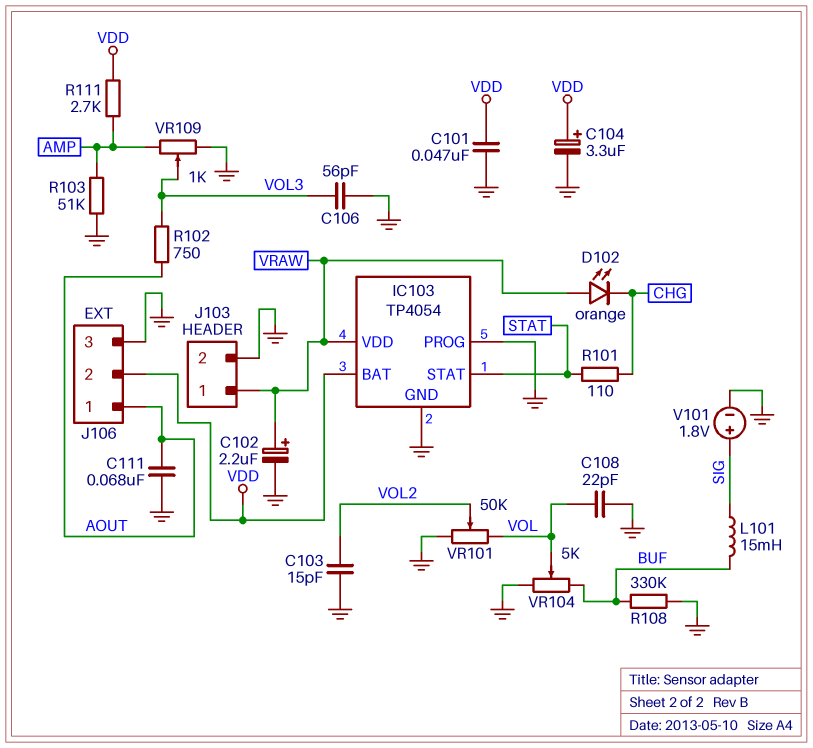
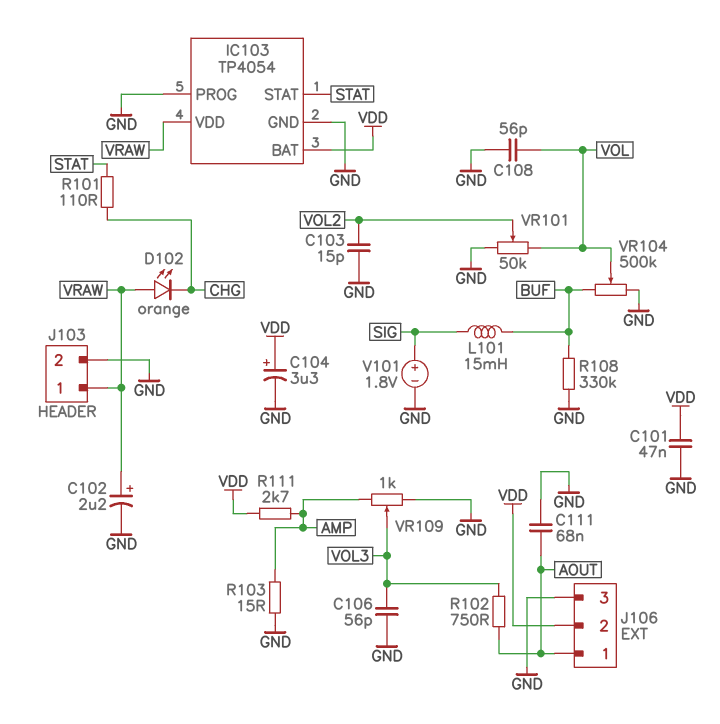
C108: 22pF (GND, VOL) -> 56pF (GND, VOL)
R103: 51k (AMP, GND) -> 15 (AMP, GND)
VR104: 5k (BUF, GND, wiper VOL) -> 500k (BUF, GND, wiper VOL)

